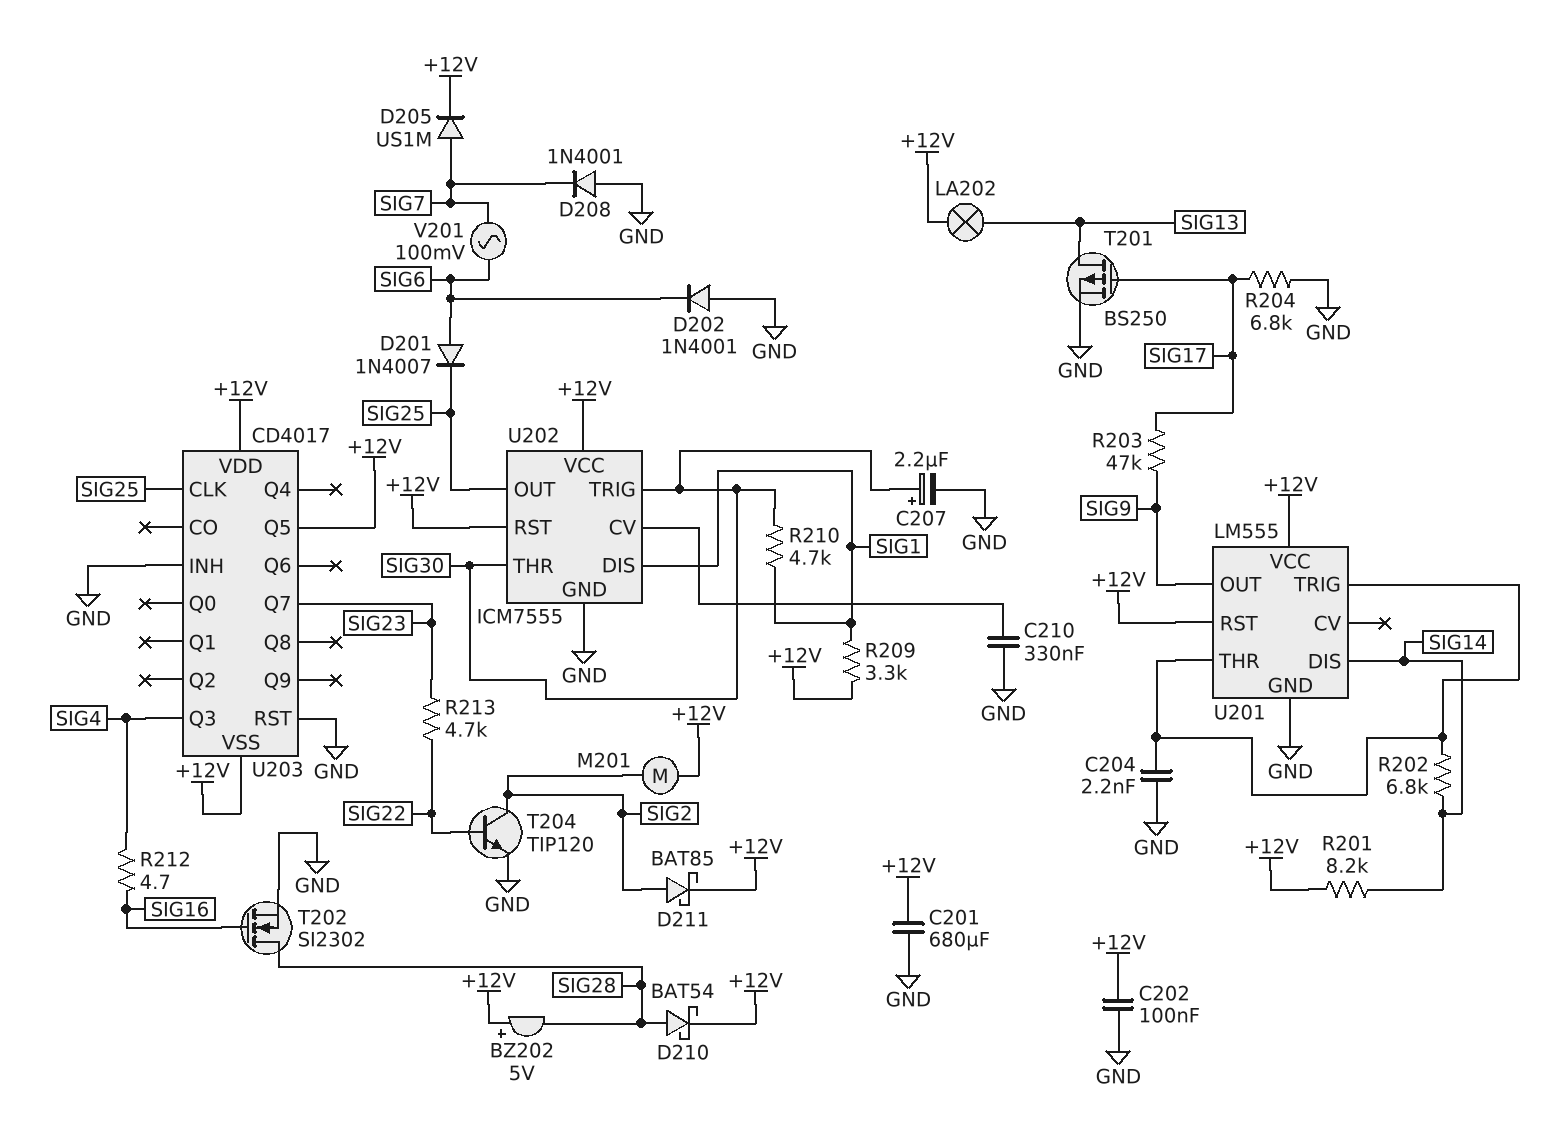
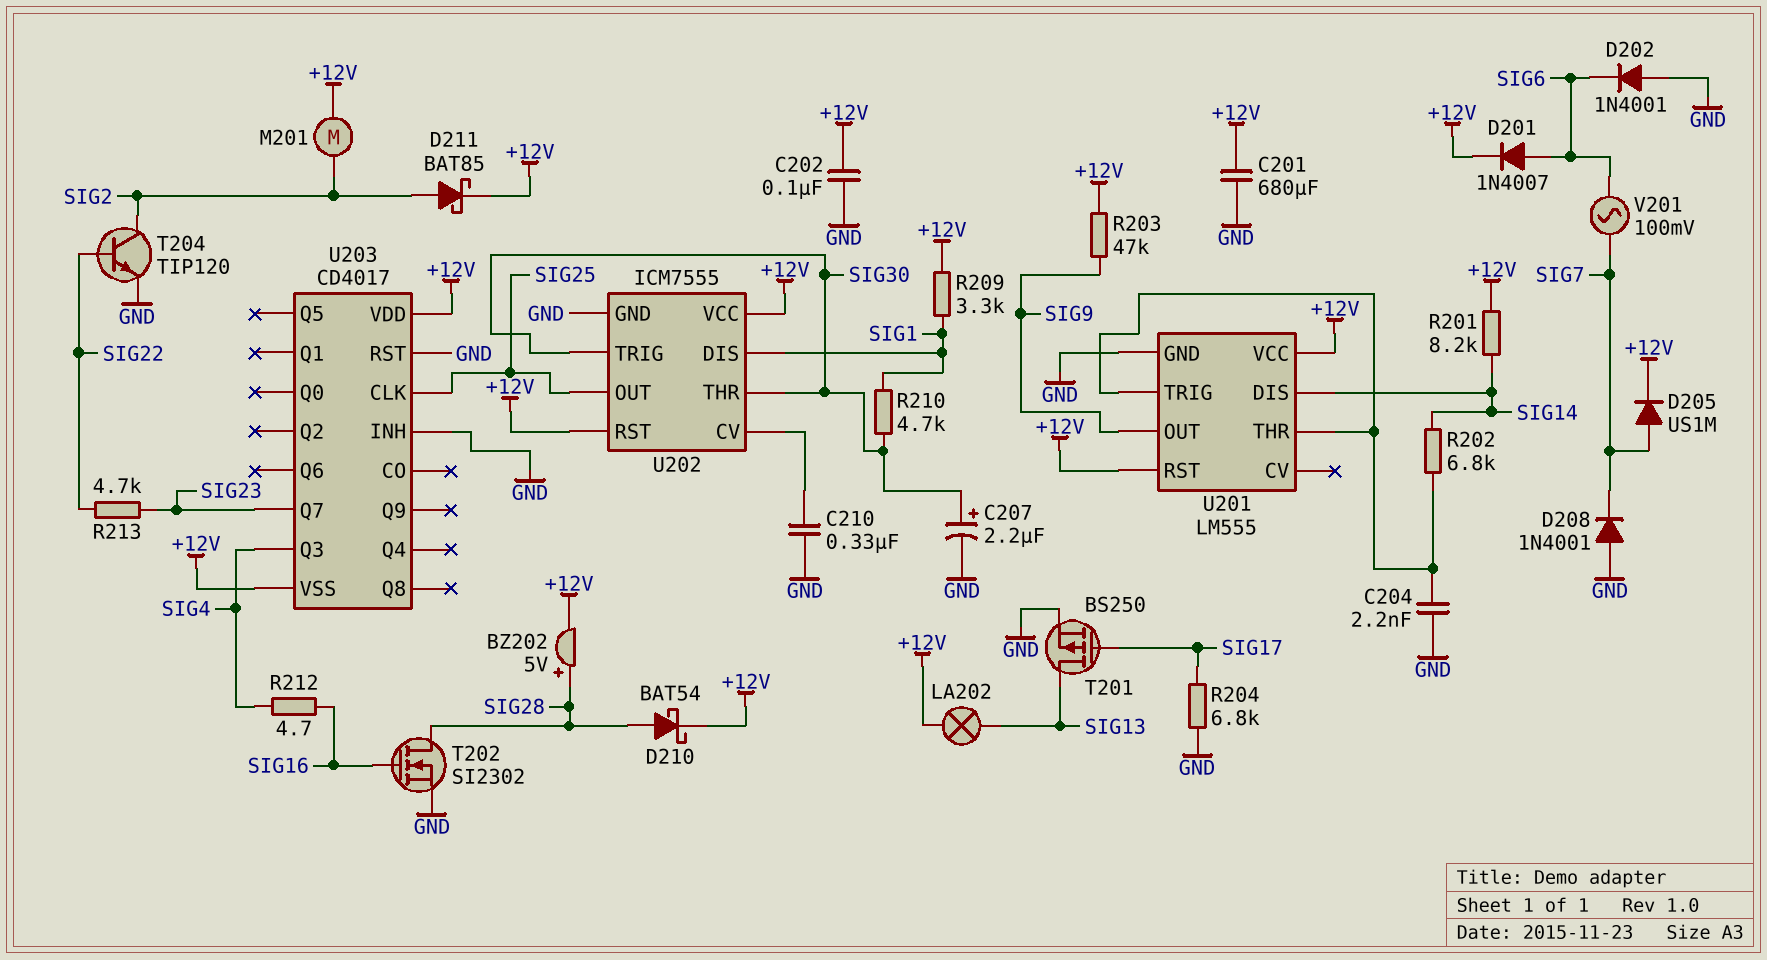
BZ202: buzzer 5V (plus +12V, minus SIG28) -> buzzer 5V (plus SIG28, minus +12V)
D201: diode 1N4007 (A SIG6, K SIG25) -> diode 1N4007 (A SIG6, K +12V)
R203: 47k (SIG9, SIG17) -> 47k (+12V, SIG9)
U203 pin Q5: +12V -> none

